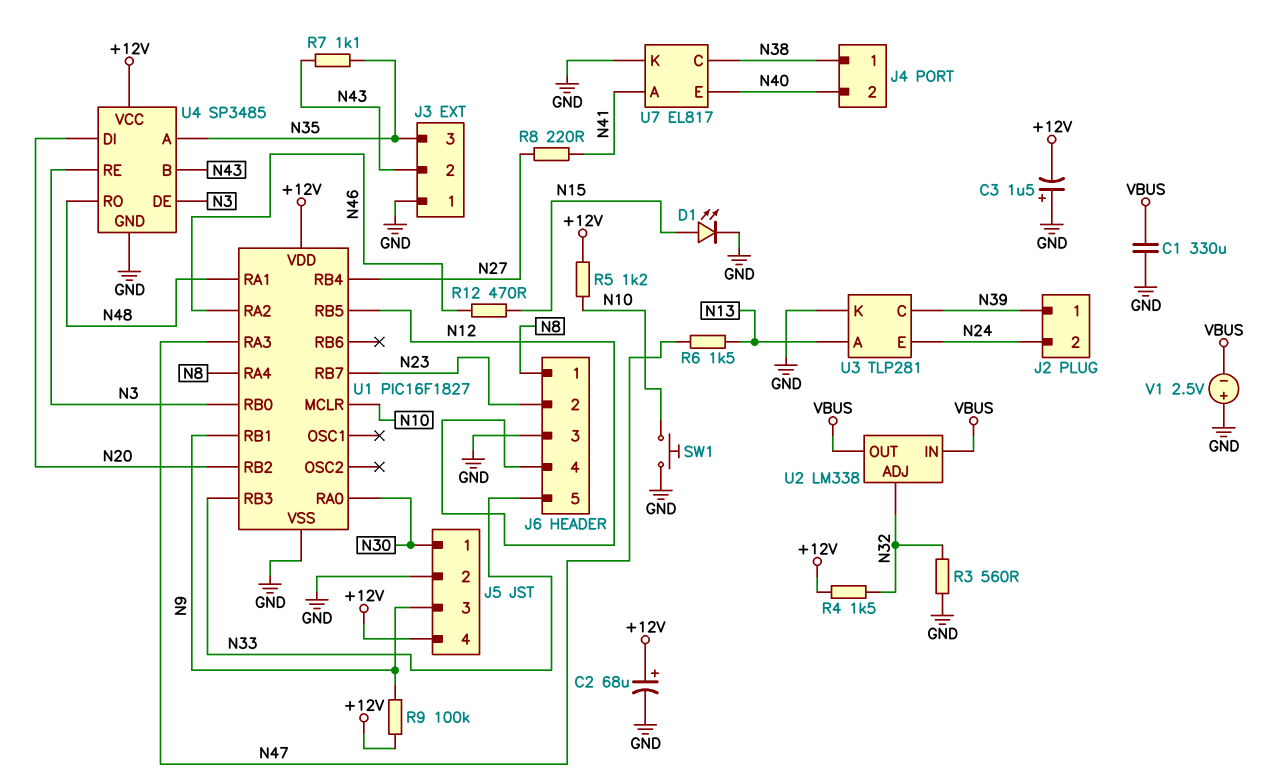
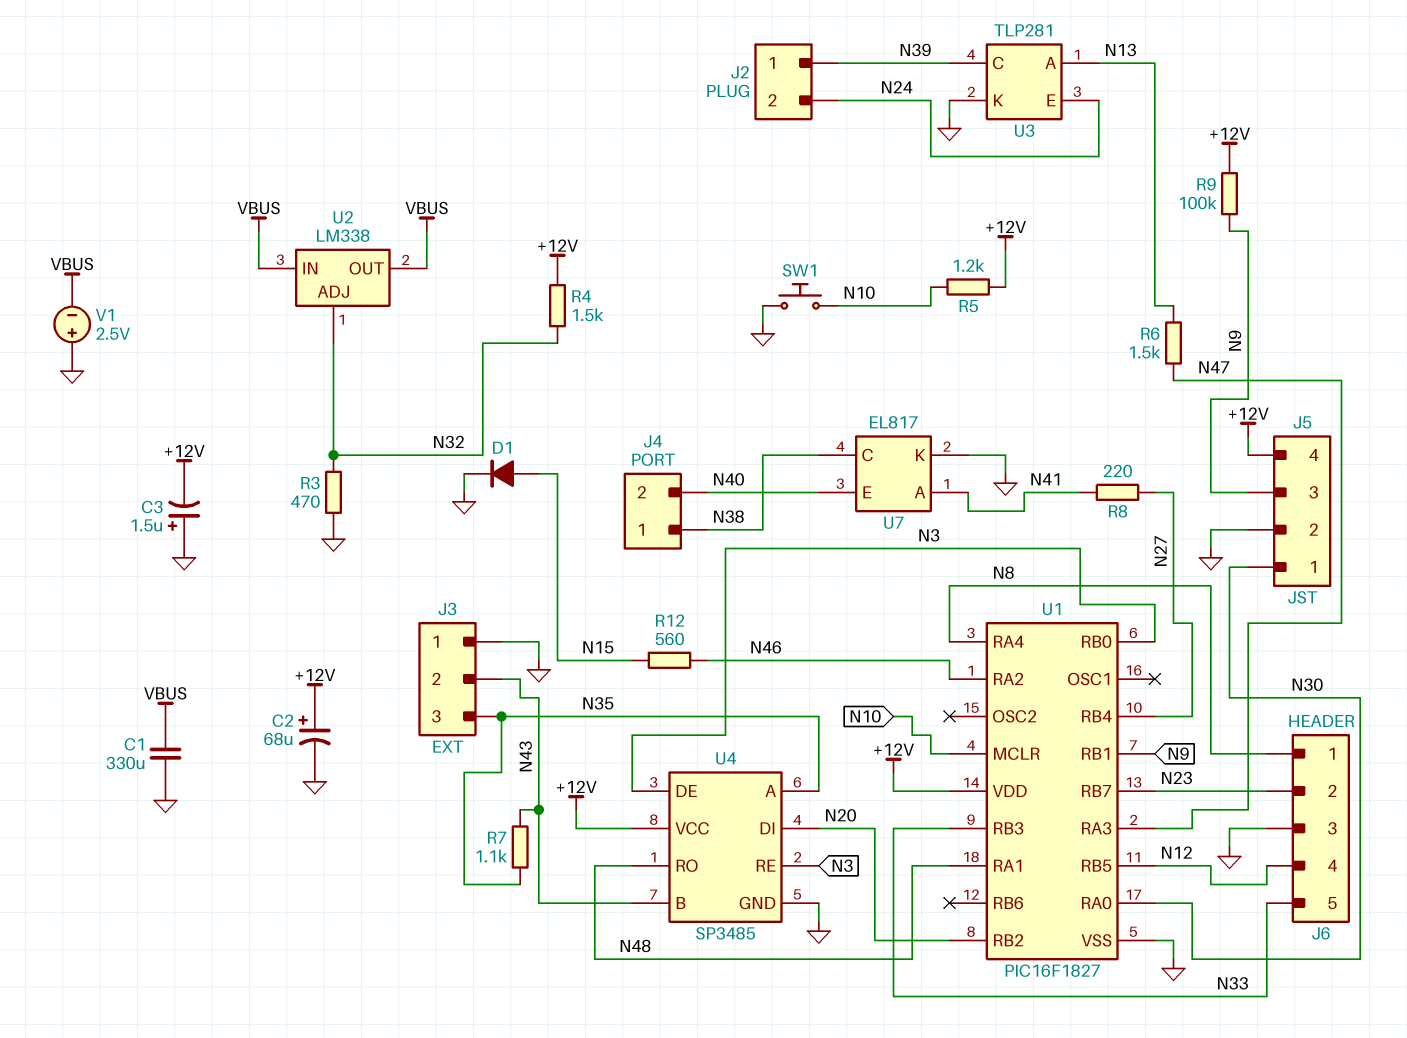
D1: LED (A N15, K GND) -> diode (A N15, K GND)
R3: 560 (GND, N32) -> 470 (GND, N32)
R12: 470 (N15, N46) -> 560 (N15, N46)

